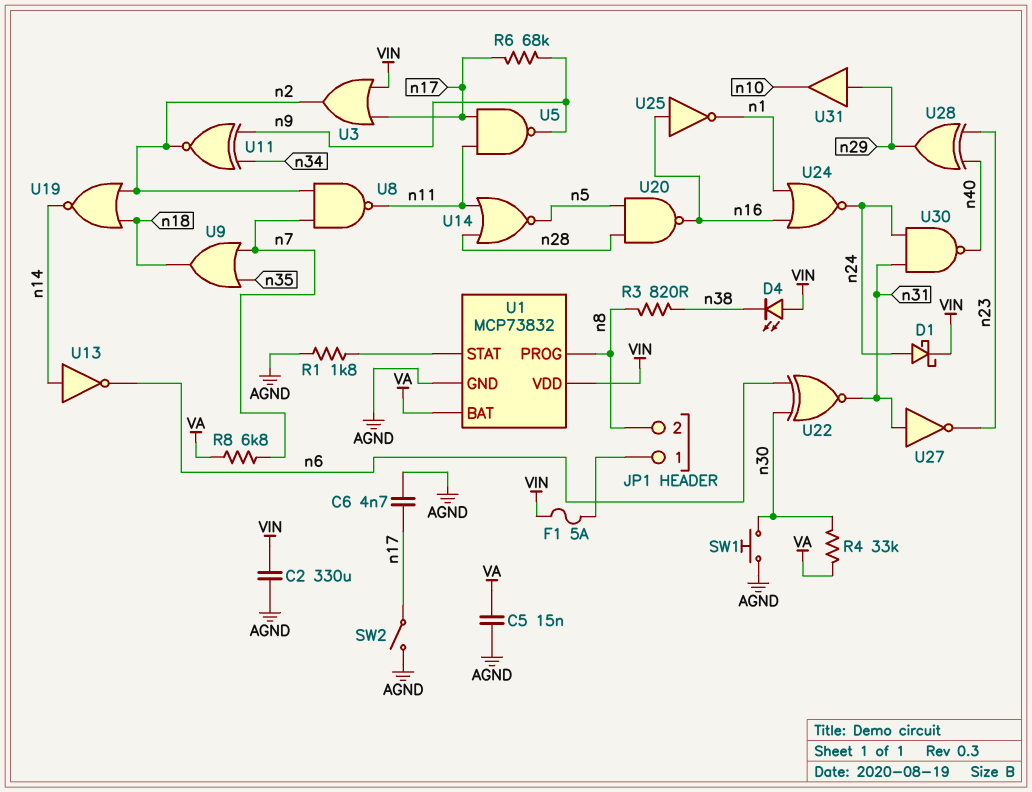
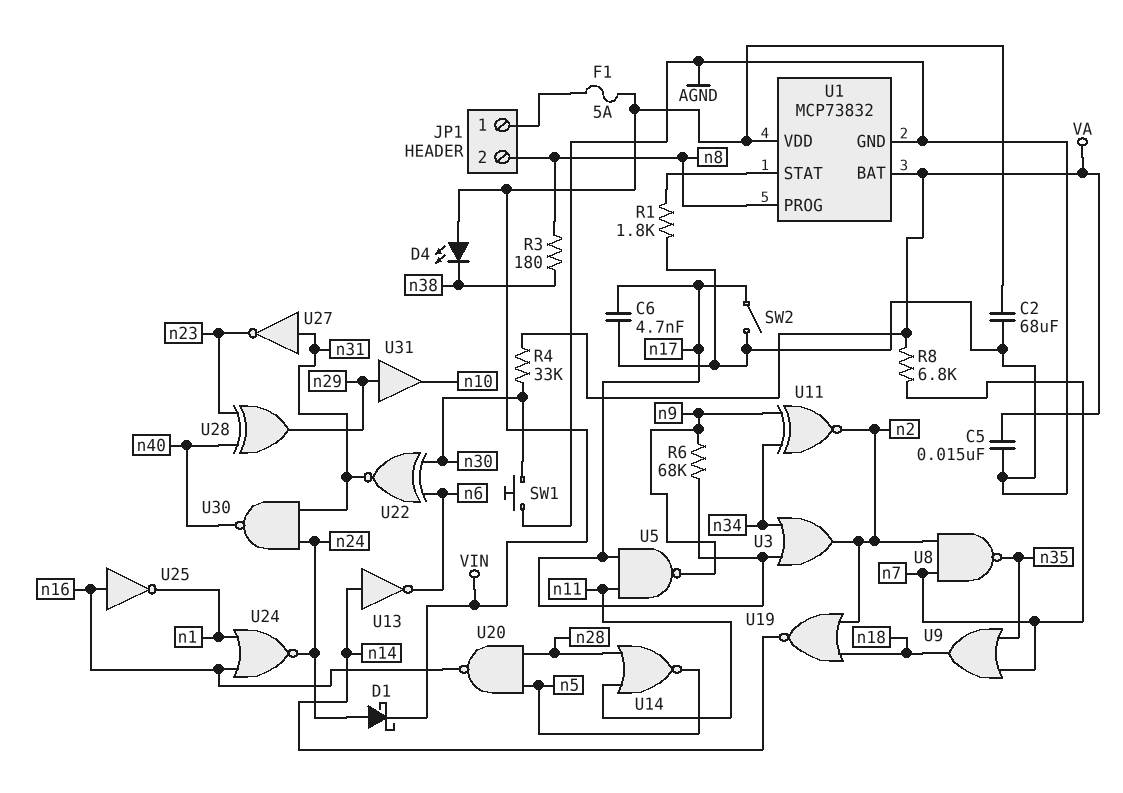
C2: 330uF (AGND, VIN) -> 68uF (AGND, VIN)
R3: 820 (n8, n38) -> 180 (n8, n38)
U3: OR (in VIN, in n17, out n2) -> OR (in n17, in n34, out n2)
U8: NAND (in n2, in n7, out n11) -> NAND (in n2, in n7, out n35)

